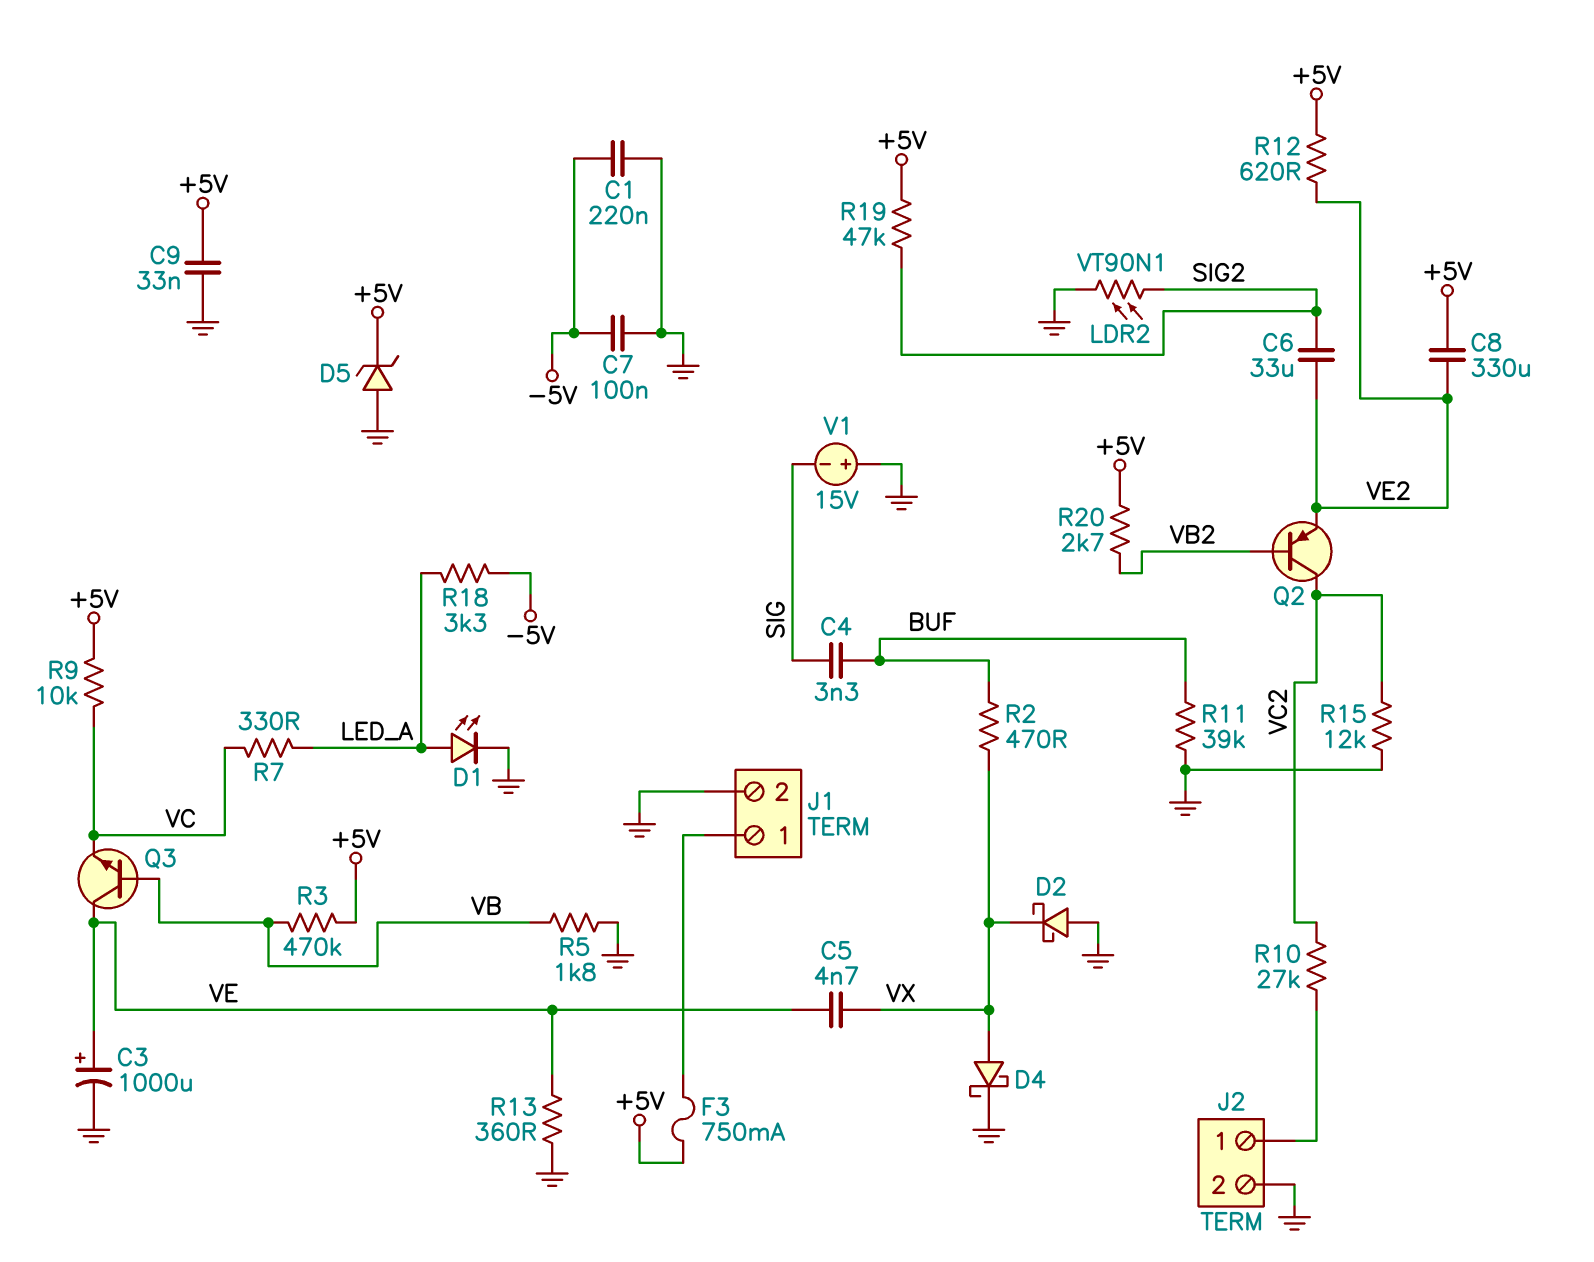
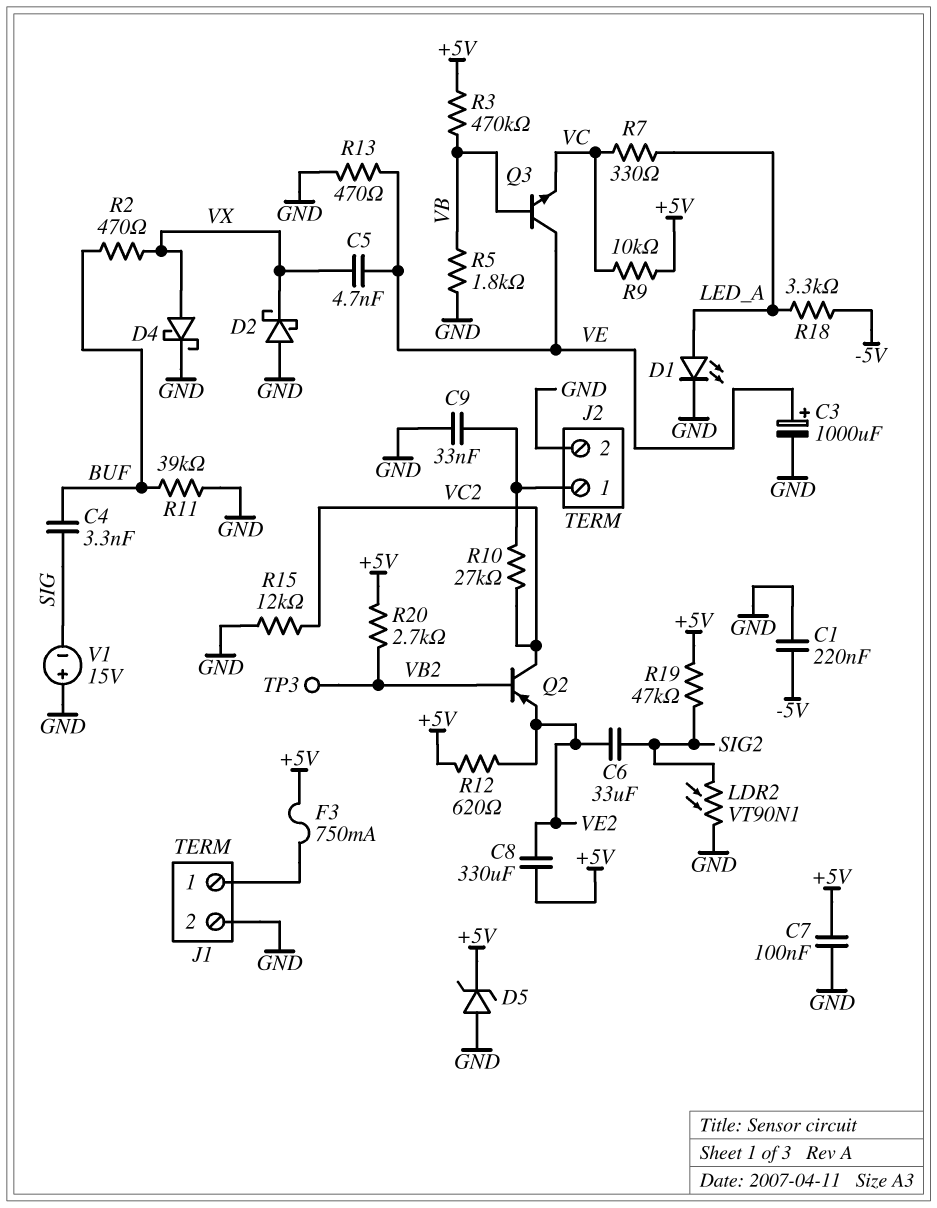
C7: 100nF (-5V, GND) -> 100nF (+5V, GND)
C9: 33nF (+5V, GND) -> 33nF (GND, J2/1)
R13: 360 (GND, VE) -> 470 (GND, VE)
TP3: none -> test point (VB2)

